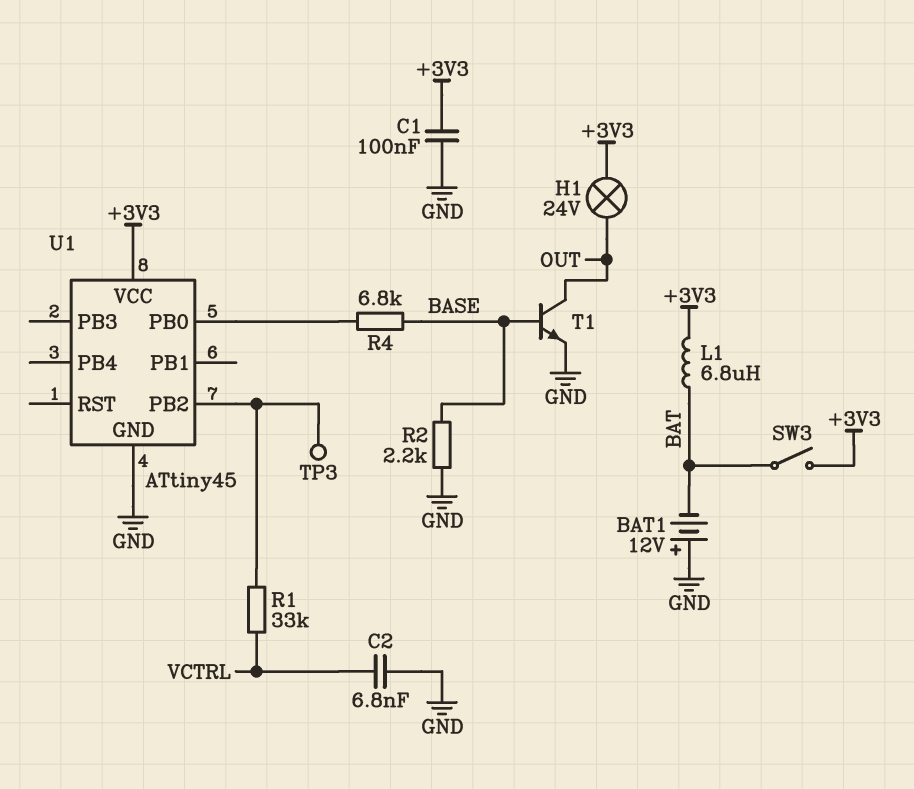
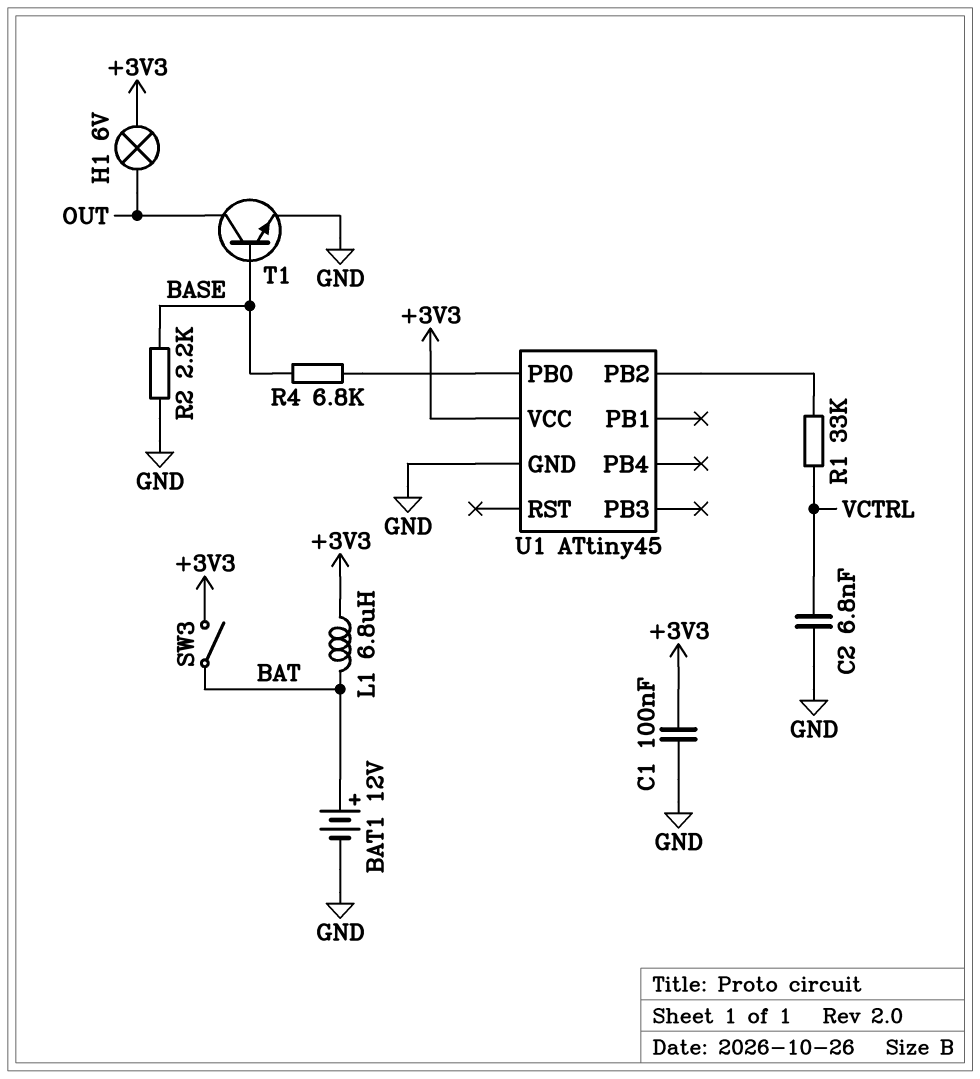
BAT1: 12V (plus GND, minus BAT) -> 12V (plus BAT, minus GND)
H1: lamp 24V (+3V3, OUT) -> lamp 6V (+3V3, OUT)
TP3: test point (U1/PB2) -> none

